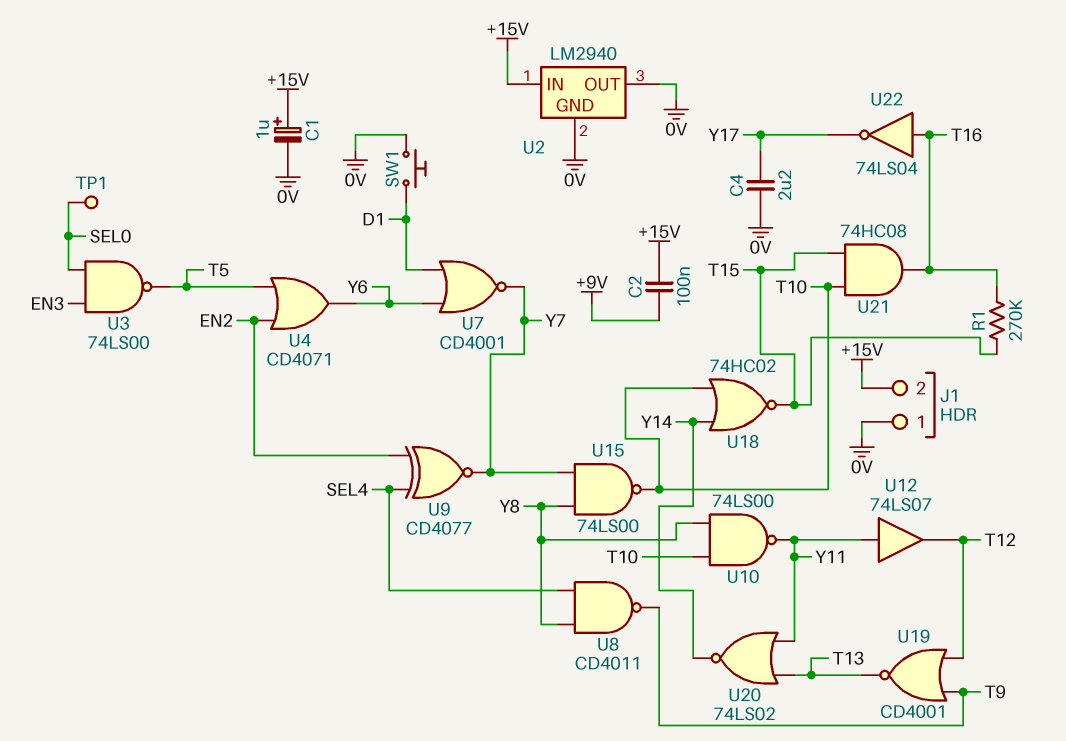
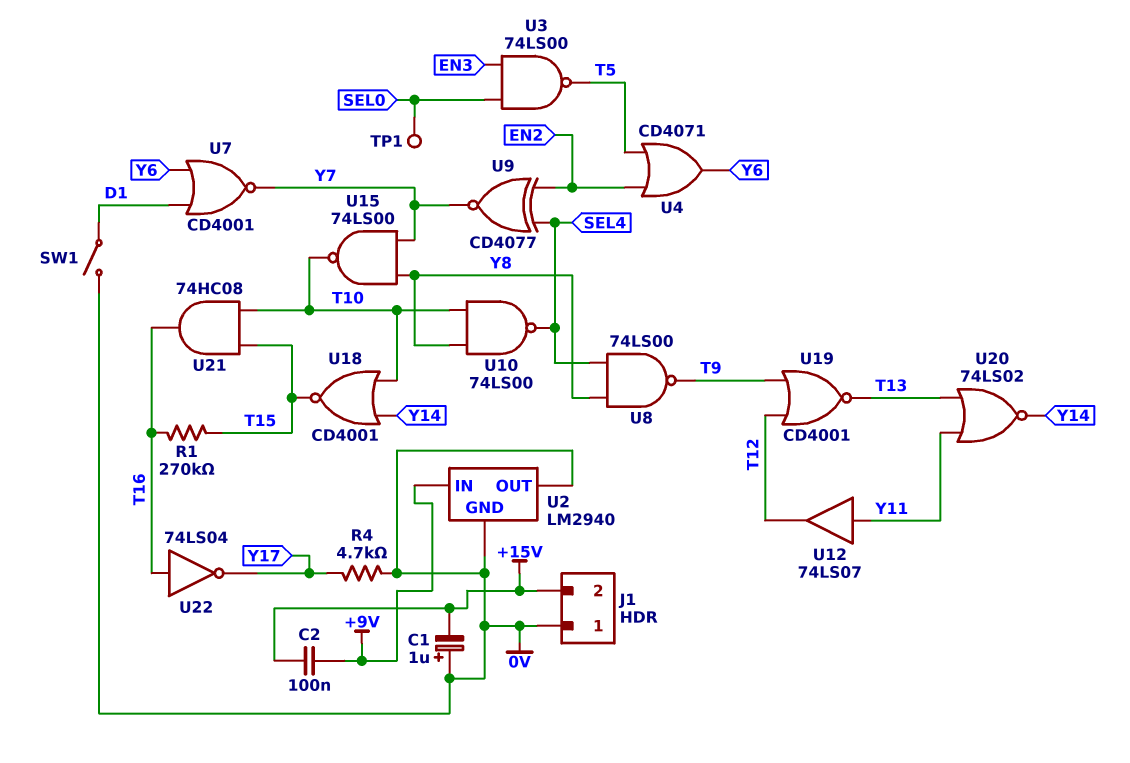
C1: 1uF (plus +15V, minus 0V) -> 1uF (plus 0V, minus +15V)
C4: 2.2uF (0V, Y17) -> none
R4: none -> 4.7k (0V, Y17)
SW1: button (0V, D1) -> switch (0V, D1)
U2 pin IN: +15V -> +9V
U8: NAND CD4011 (in SEL4, in Y8, out T9) -> NAND 74LS00 (in SEL4, in Y8, out T9)
U10: NAND 74LS00 (in T10, in Y8, out Y11) -> NAND 74LS00 (in T10, in Y8, out SEL4)
U18: NOR 74HC02 (in T10, in Y14, out T15) -> NOR CD4001 (in T10, in Y14, out T15)

